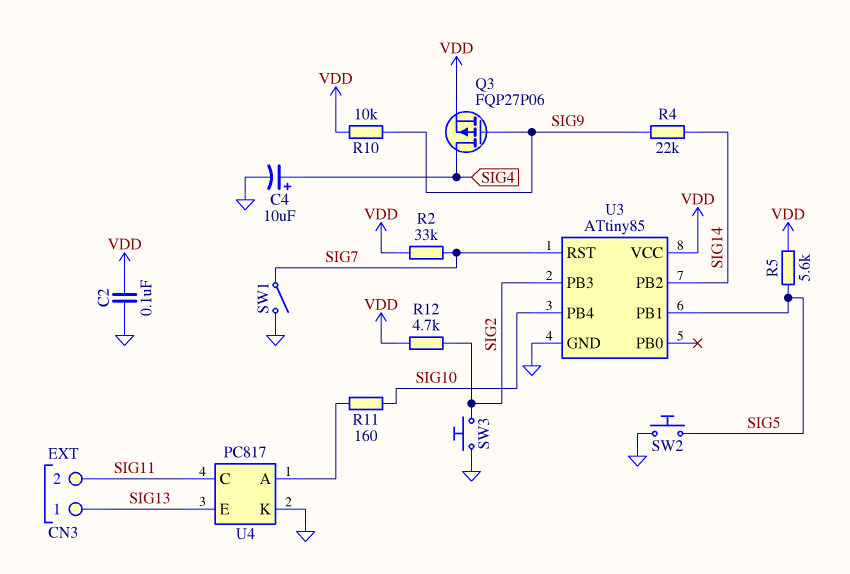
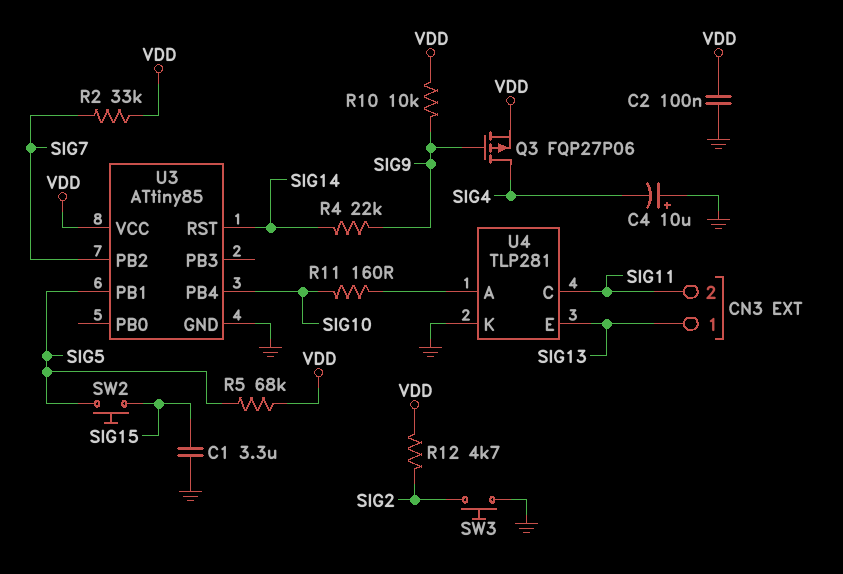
C1: none -> 3.3uF (GND, SIG15)
C4: 10uF (plus SIG4, minus GND) -> 10uF (plus GND, minus SIG4)
R5: 5.6k (SIG5, VDD) -> 68k (SIG5, VDD)
SW1: switch (GND, SIG7) -> none
SW2: button (GND, SIG5) -> button (SIG5, SIG15)
U3 pin PB2: SIG14 -> SIG7
U3 pin PB3: SIG2 -> none
U3 pin RST: SIG7 -> SIG14
U4: PC817 -> TLP281

